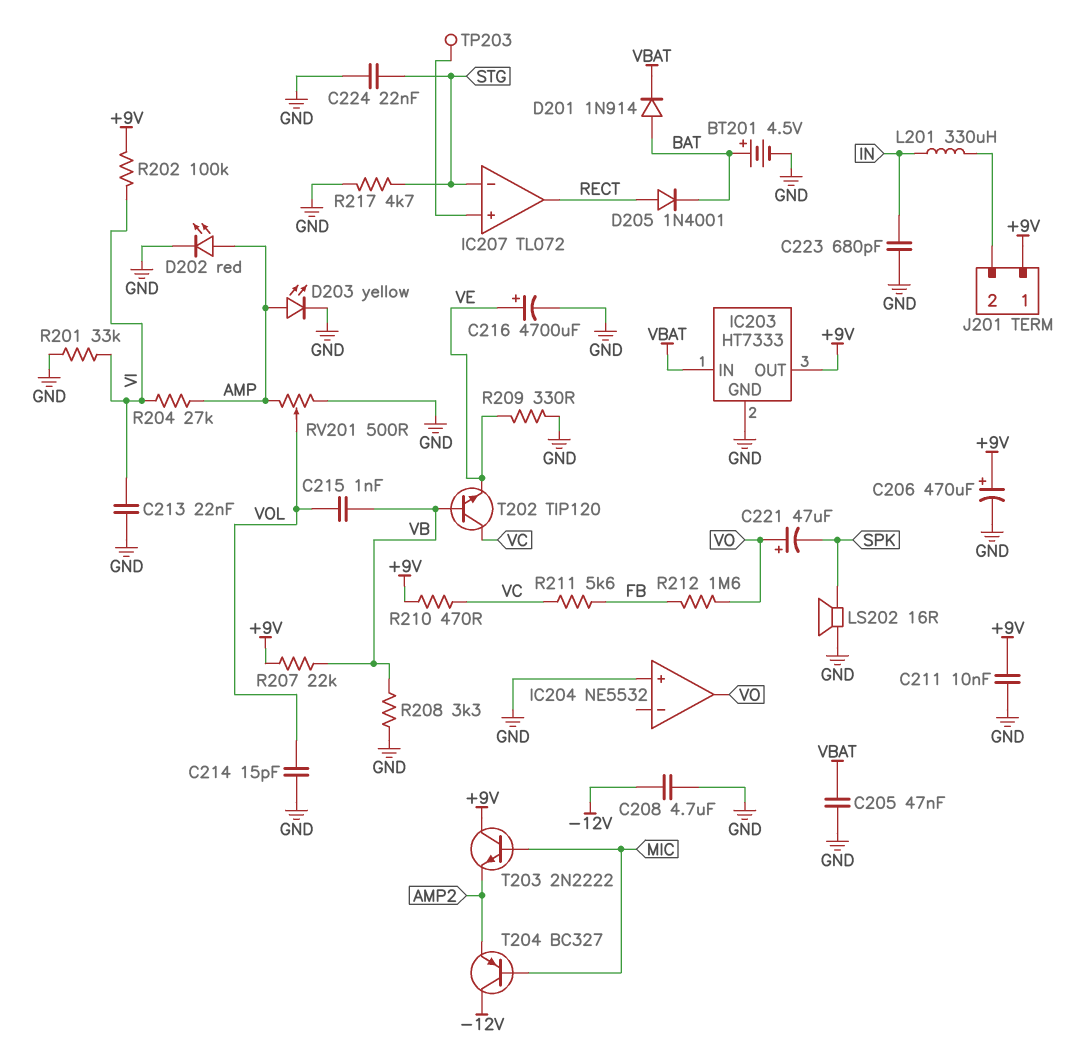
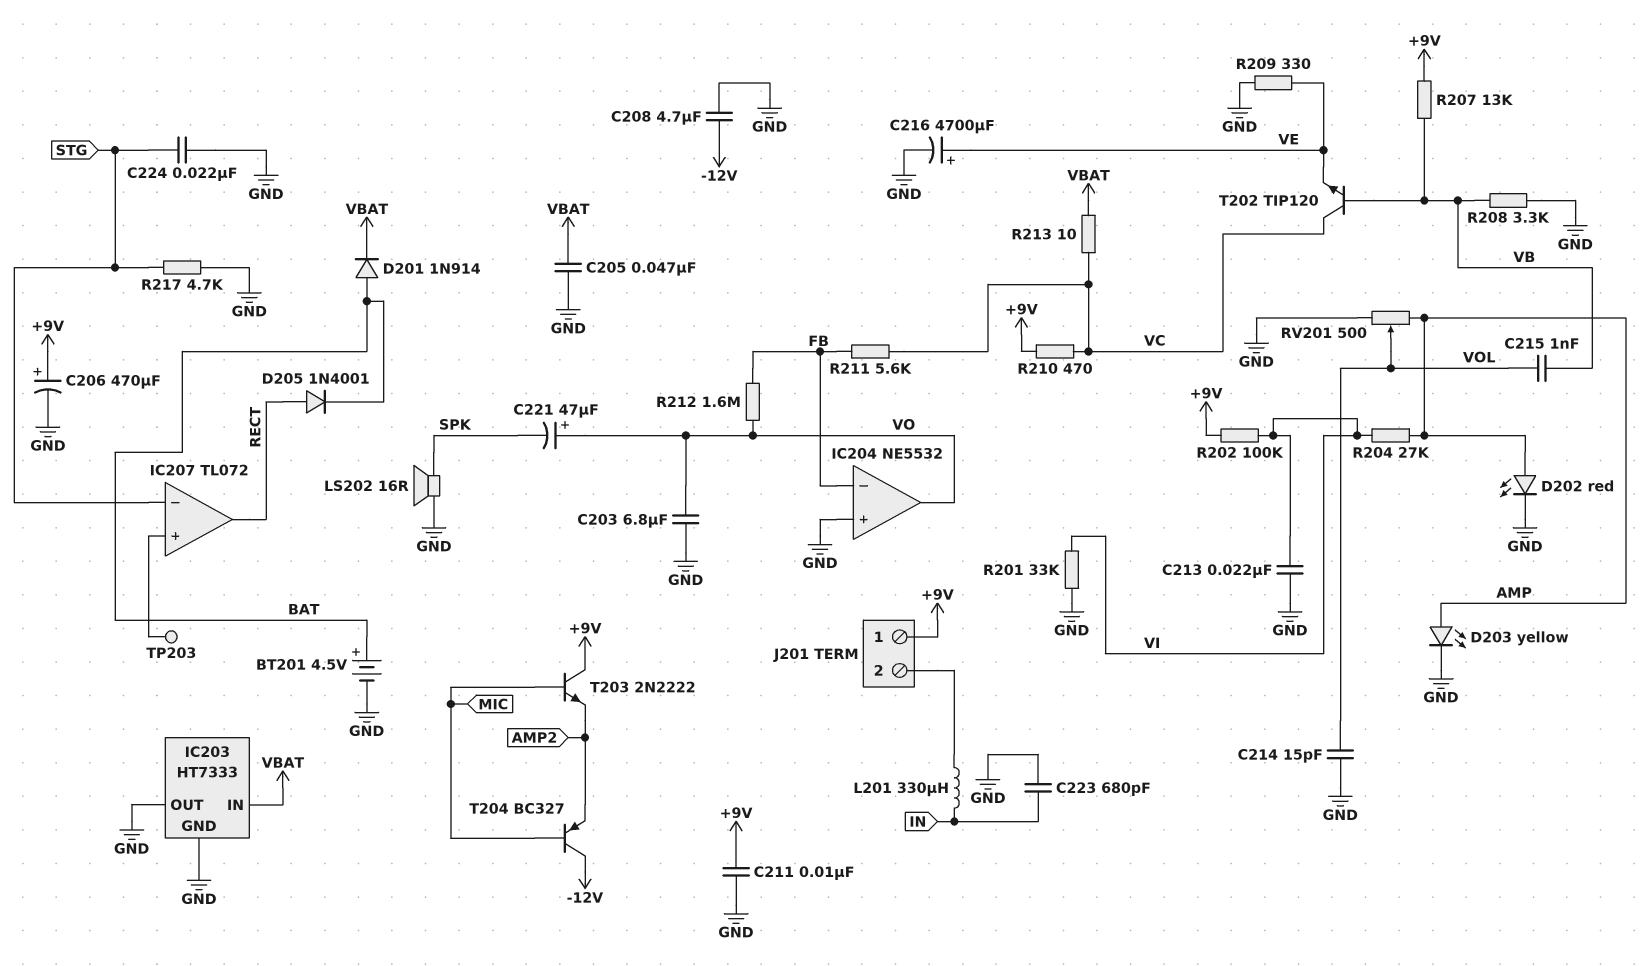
C203: none -> 6.8uF (GND, VO)
IC203 pin OUT: +9V -> GND
IC204 pin in-: none -> FB
R207: 22k (+9V, VB) -> 13k (+9V, VB)
R213: none -> 10 (VBAT, VC)

